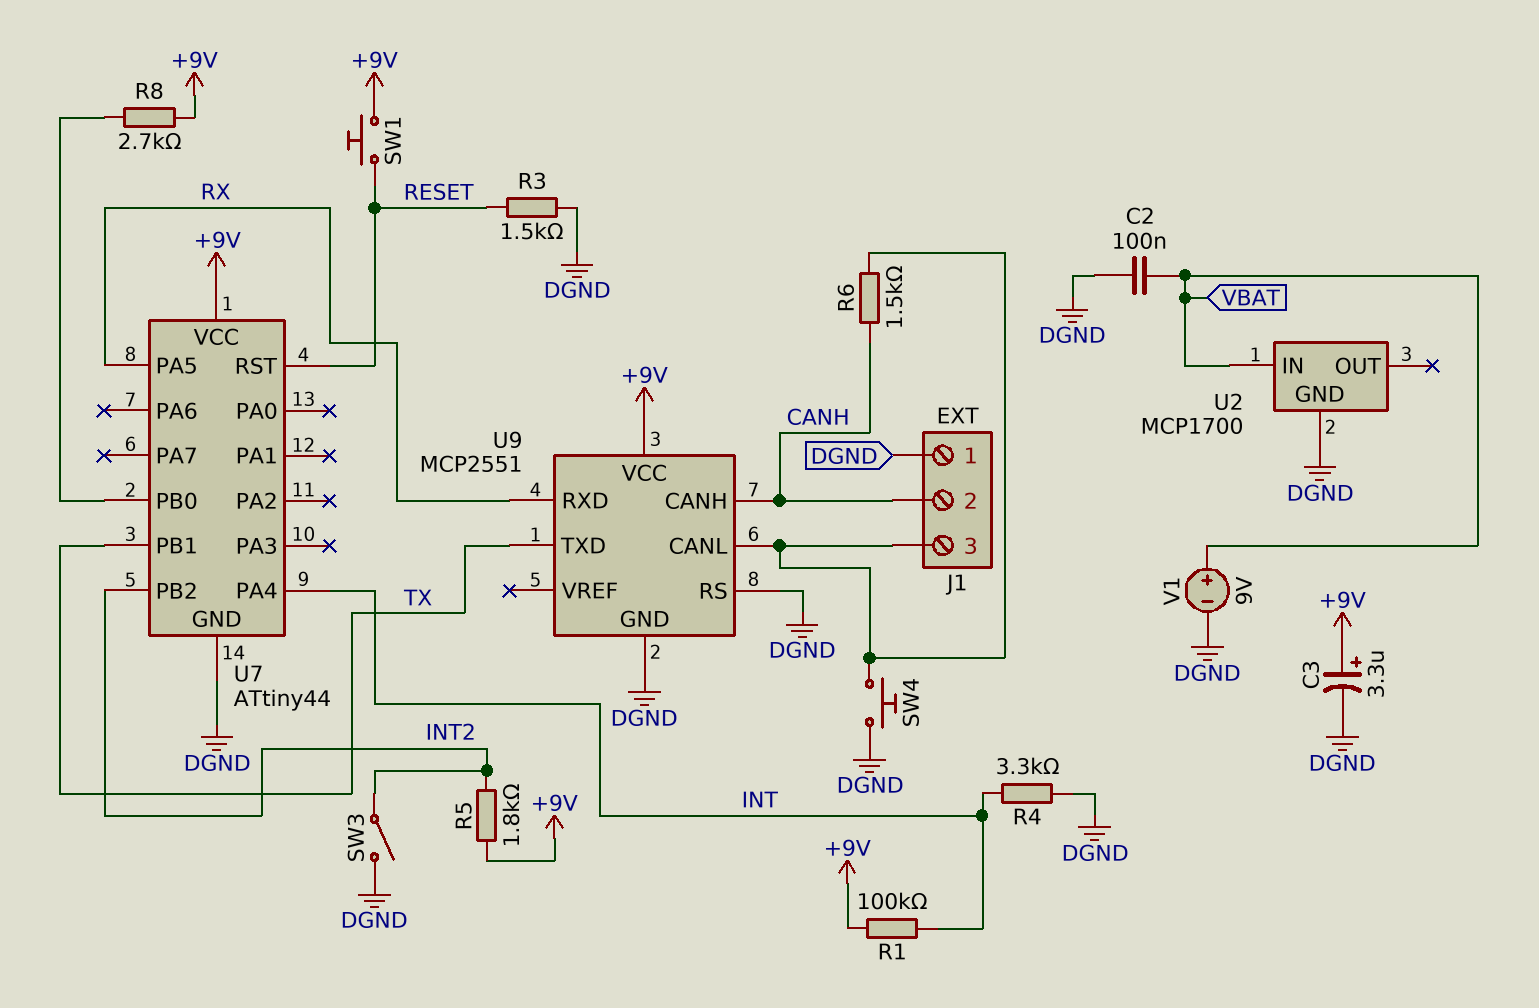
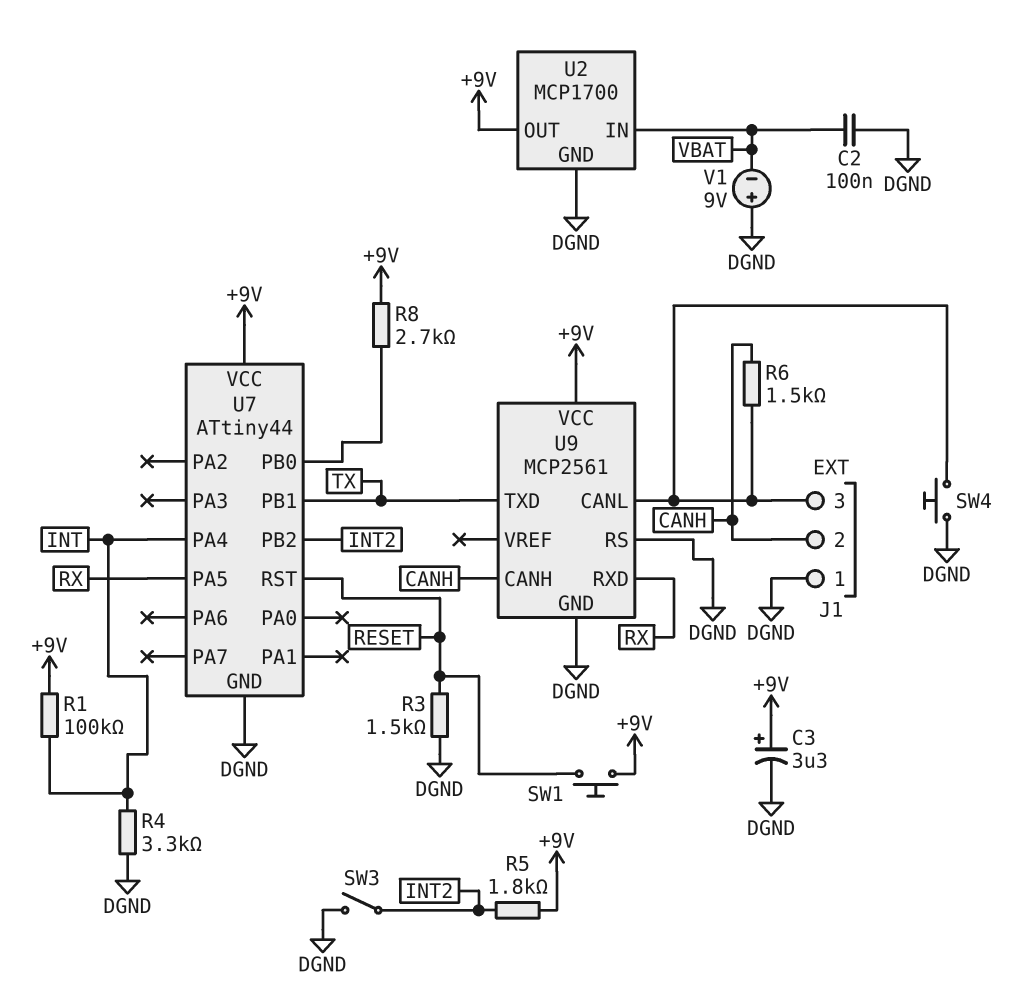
U2 pin OUT: none -> +9V
U9: MCP2551 -> MCP2561
V1: 9V (plus VBAT, minus DGND) -> 9V (plus DGND, minus VBAT)

